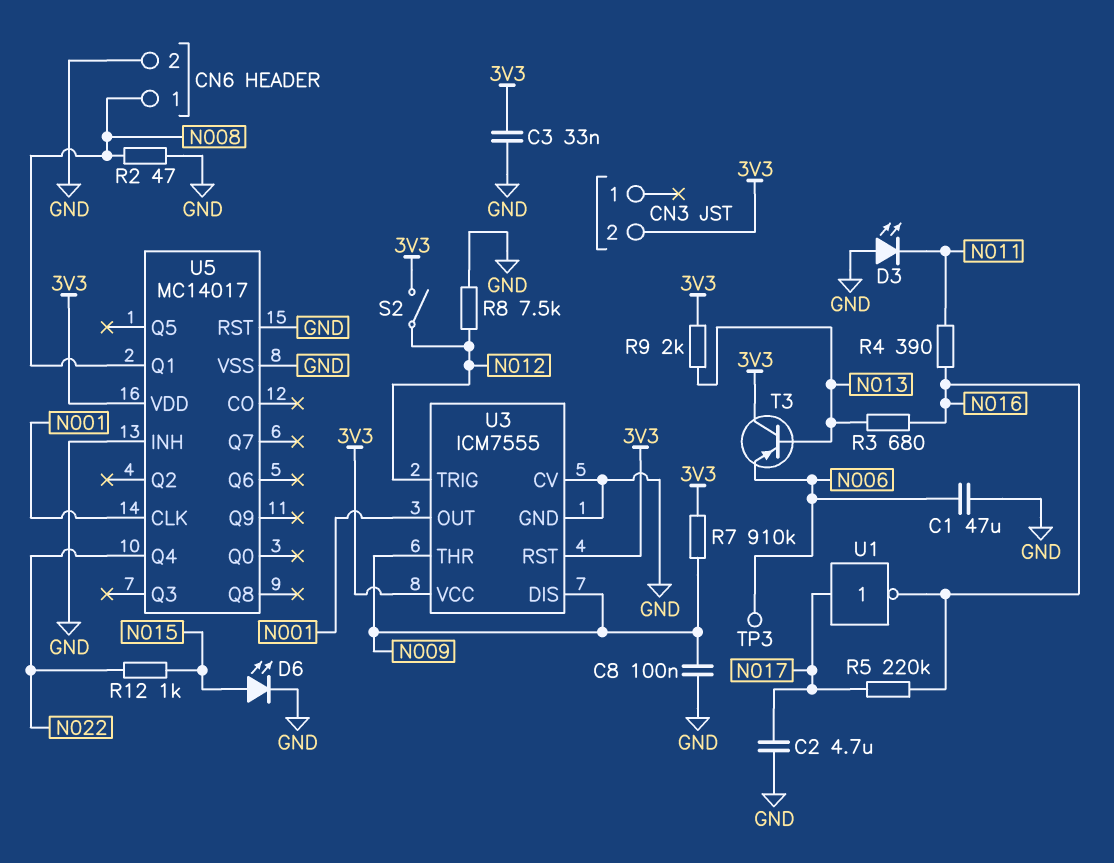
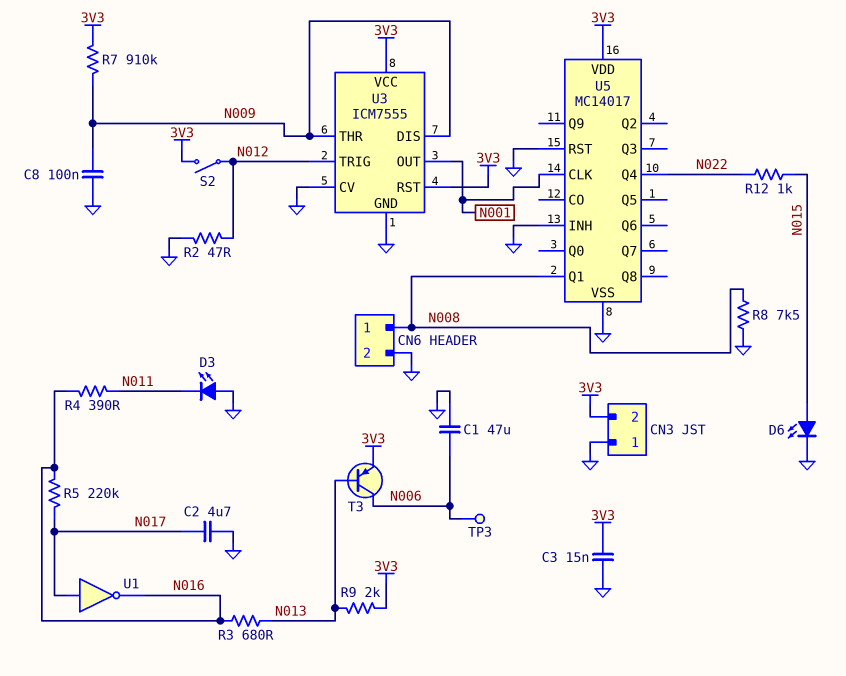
C3: 33nF (3V3, GND) -> 15nF (3V3, GND)
CN3 pin 1: none -> GND
R2: 47 (GND, N008) -> 47 (GND, N012)
R8: 7.5k (GND, N012) -> 7.5k (GND, N008)
T3: PNP (B N013, C 3V3, E N006) -> PNP (B N013, C N006, E 3V3)

